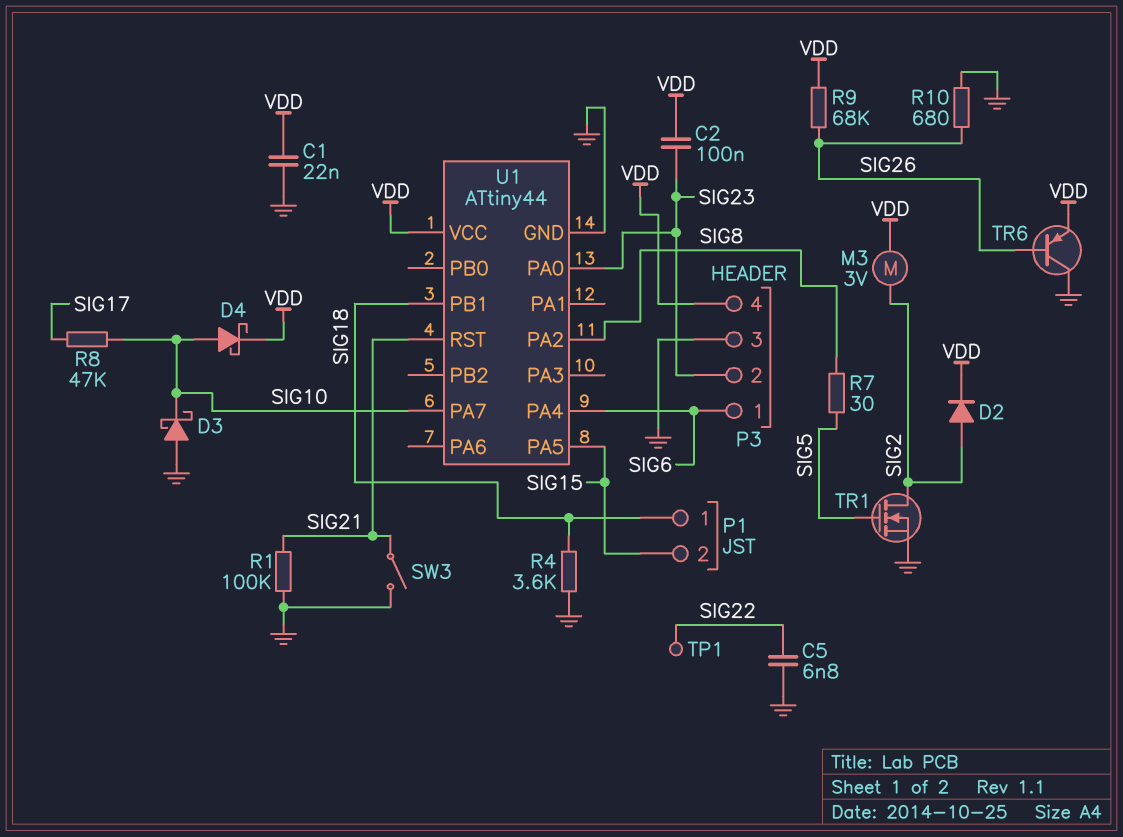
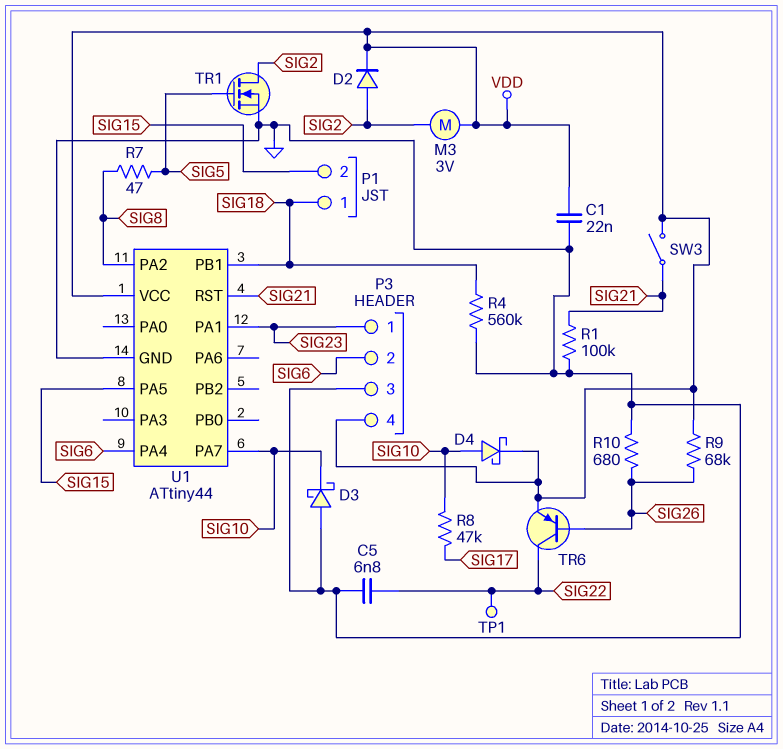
C2: 100nF (SIG23, VDD) -> none
P3 pin 1: SIG6 -> SIG23
P3 pin 2: SIG23 -> SIG6
R4: 3.6k (GND, SIG18) -> 560k (GND, SIG18)
R7: 30 (SIG5, SIG8) -> 47 (SIG5, SIG8)
SW3: switch (GND, SIG21) -> switch (SIG21, VDD)
TR6: PNP (B SIG26, C GND, E VDD) -> PNP (B SIG26, C SIG22, E VDD)
U1 pin PA0: SIG23 -> none
U1 pin PA1: none -> SIG23

